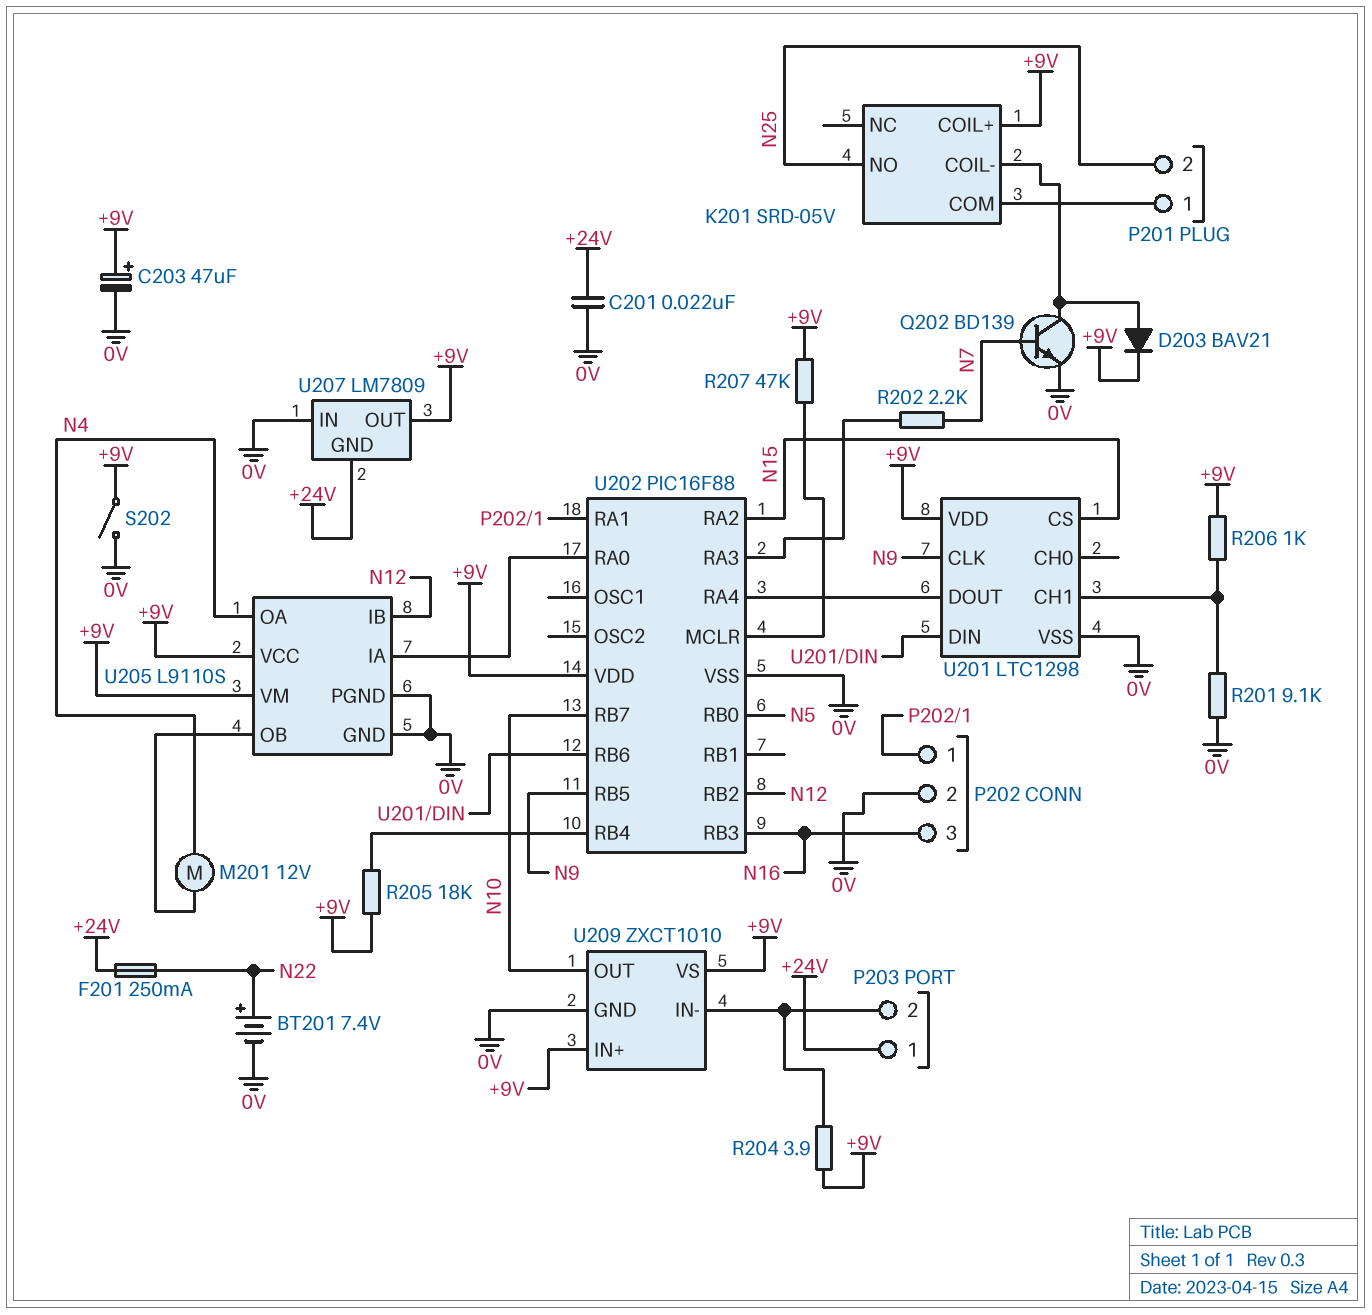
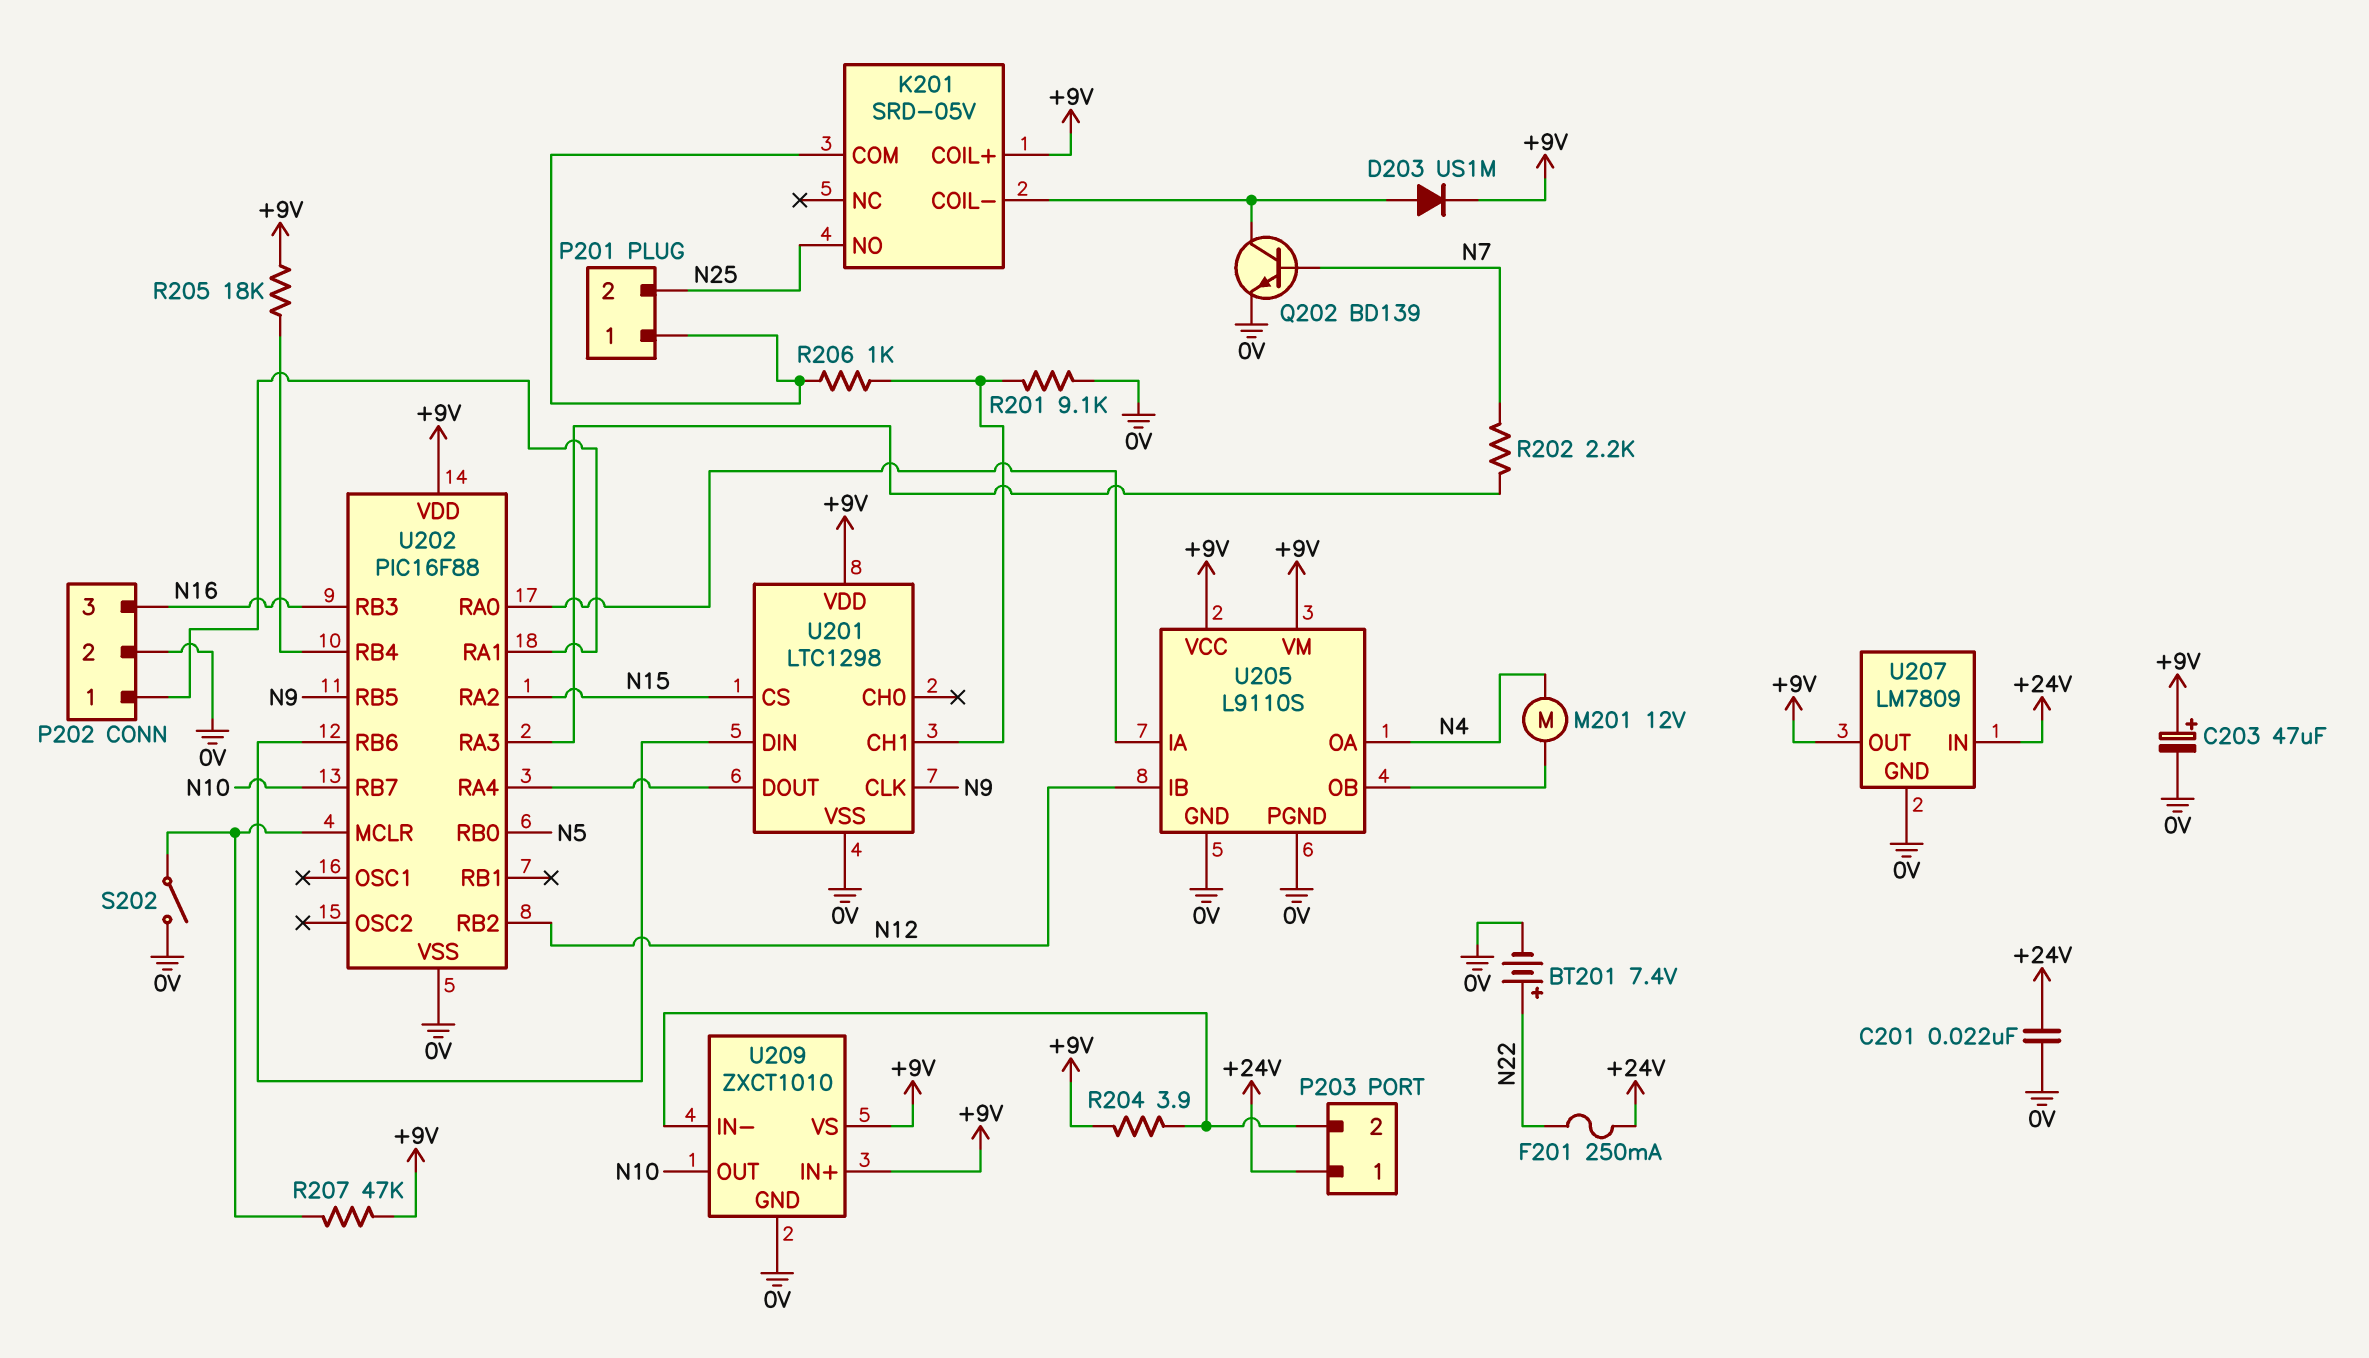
D203: diode BAV21 (A K201/COIL-, K +9V) -> diode US1M (A K201/COIL-, K +9V)
R206: 1k (+9V, U201/CH1) -> 1k (K201/COM, U201/CH1)
S202: switch (+9V, 0V) -> switch (0V, U202/MCLR)
U207 pin GND: +24V -> 0V
U207 pin IN: 0V -> +24V

